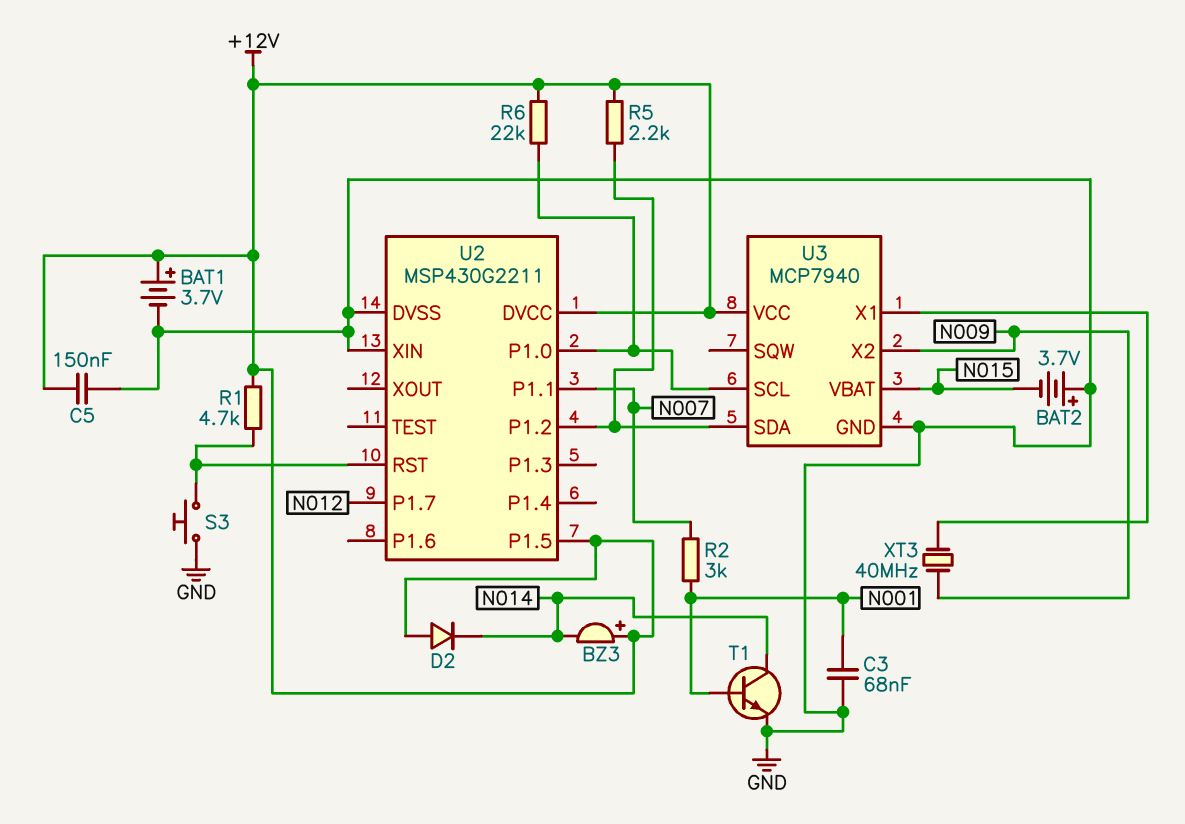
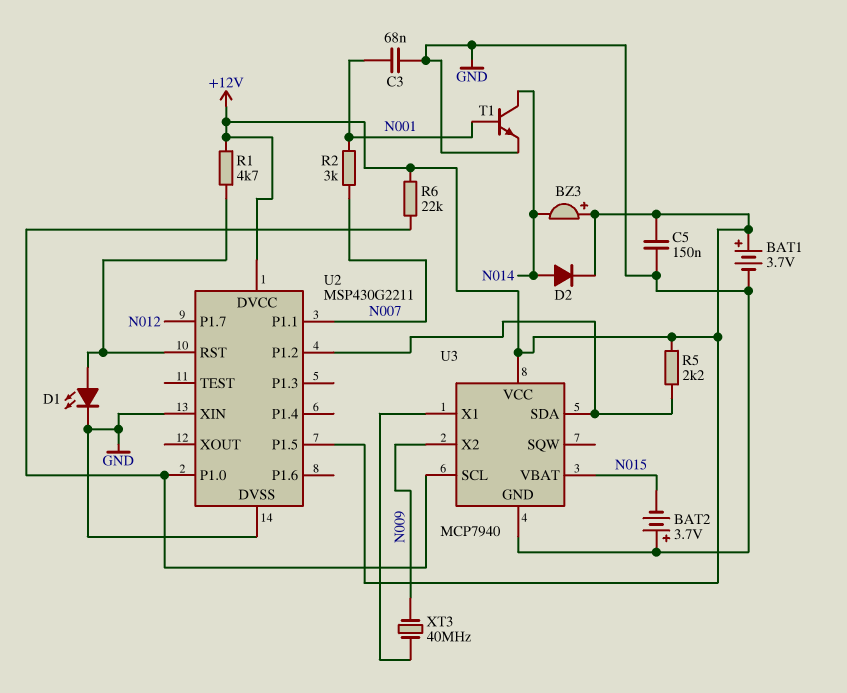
D1: none -> LED (A U2/RST, K GND)
D2: diode (A +12V, K N014) -> diode (A N014, K +12V)
S3: button (GND, U2/RST) -> none

